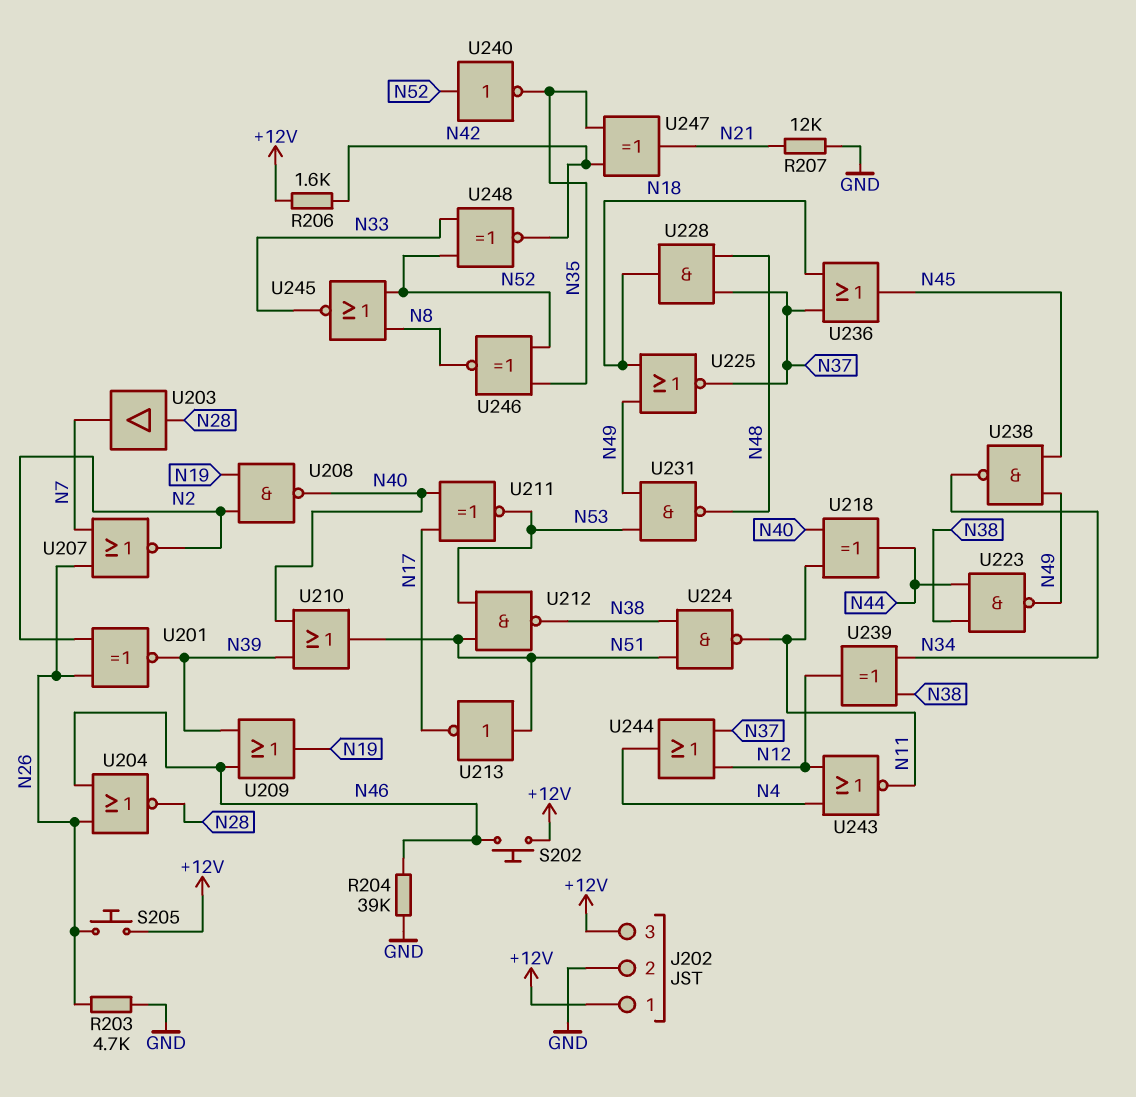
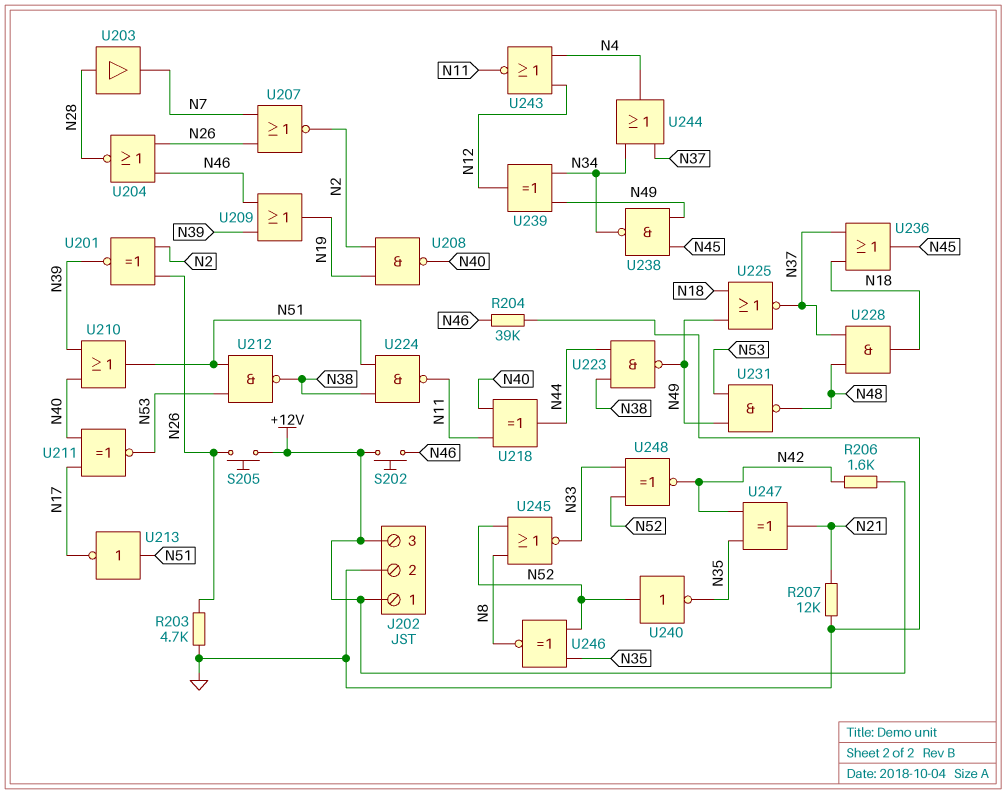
U239: XOR (in N34, in N38, out N12) -> XOR (in N34, in N49, out N12)
U244: OR (in N12, in N37, out N4) -> OR (in N34, in N37, out N4)

